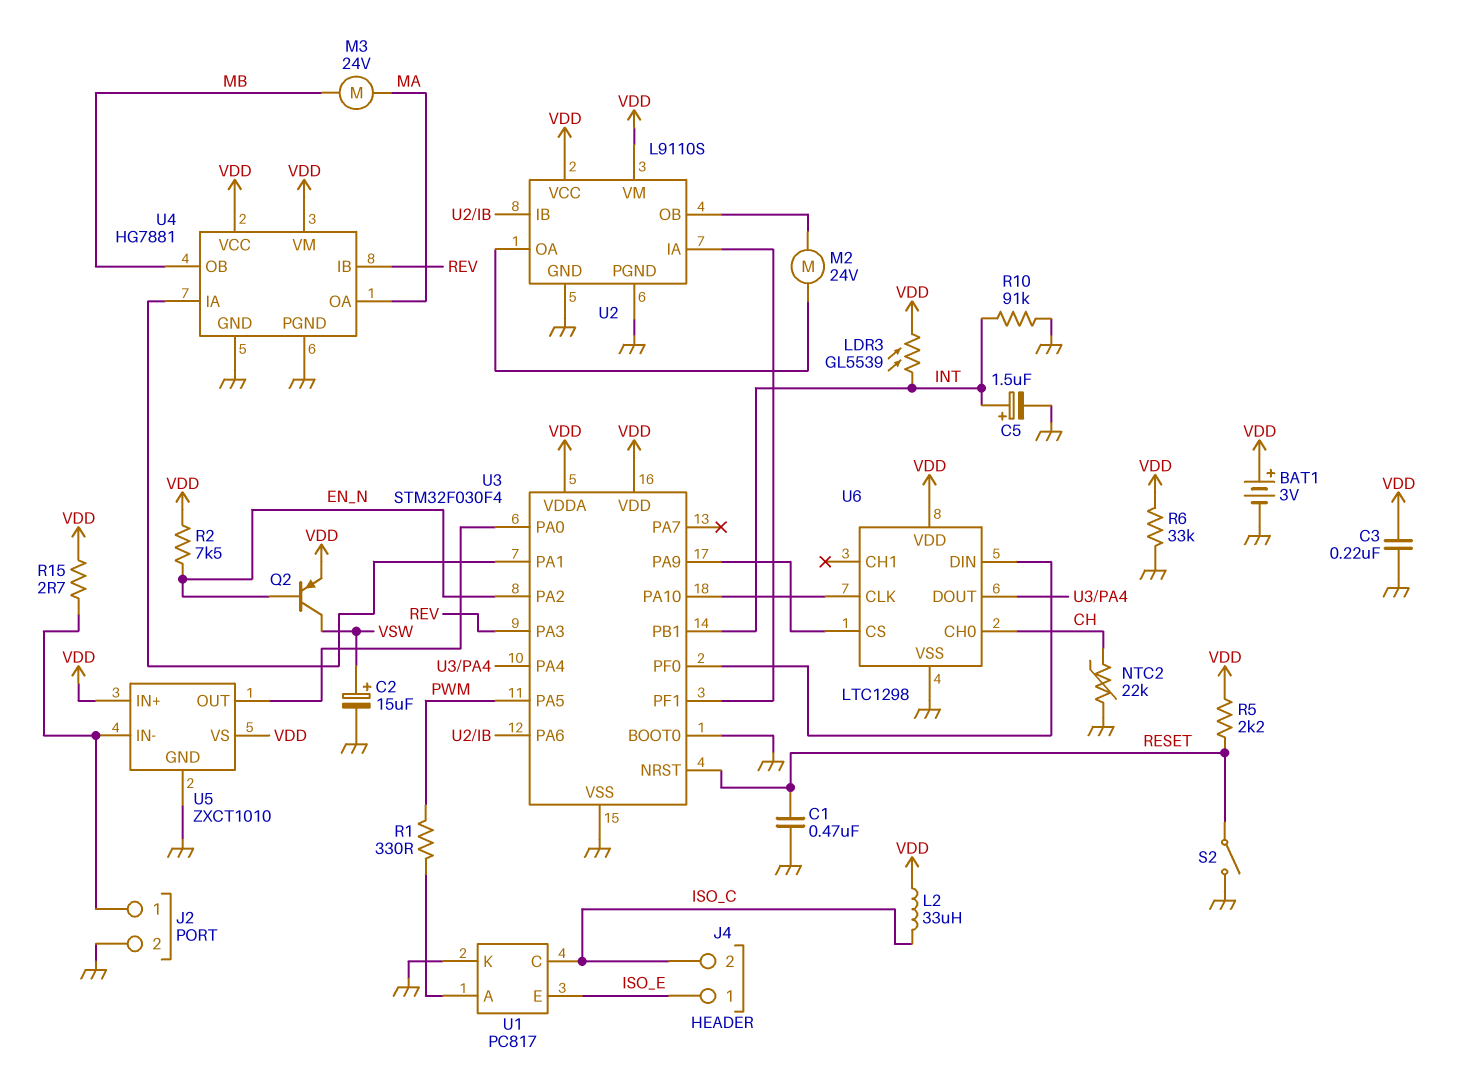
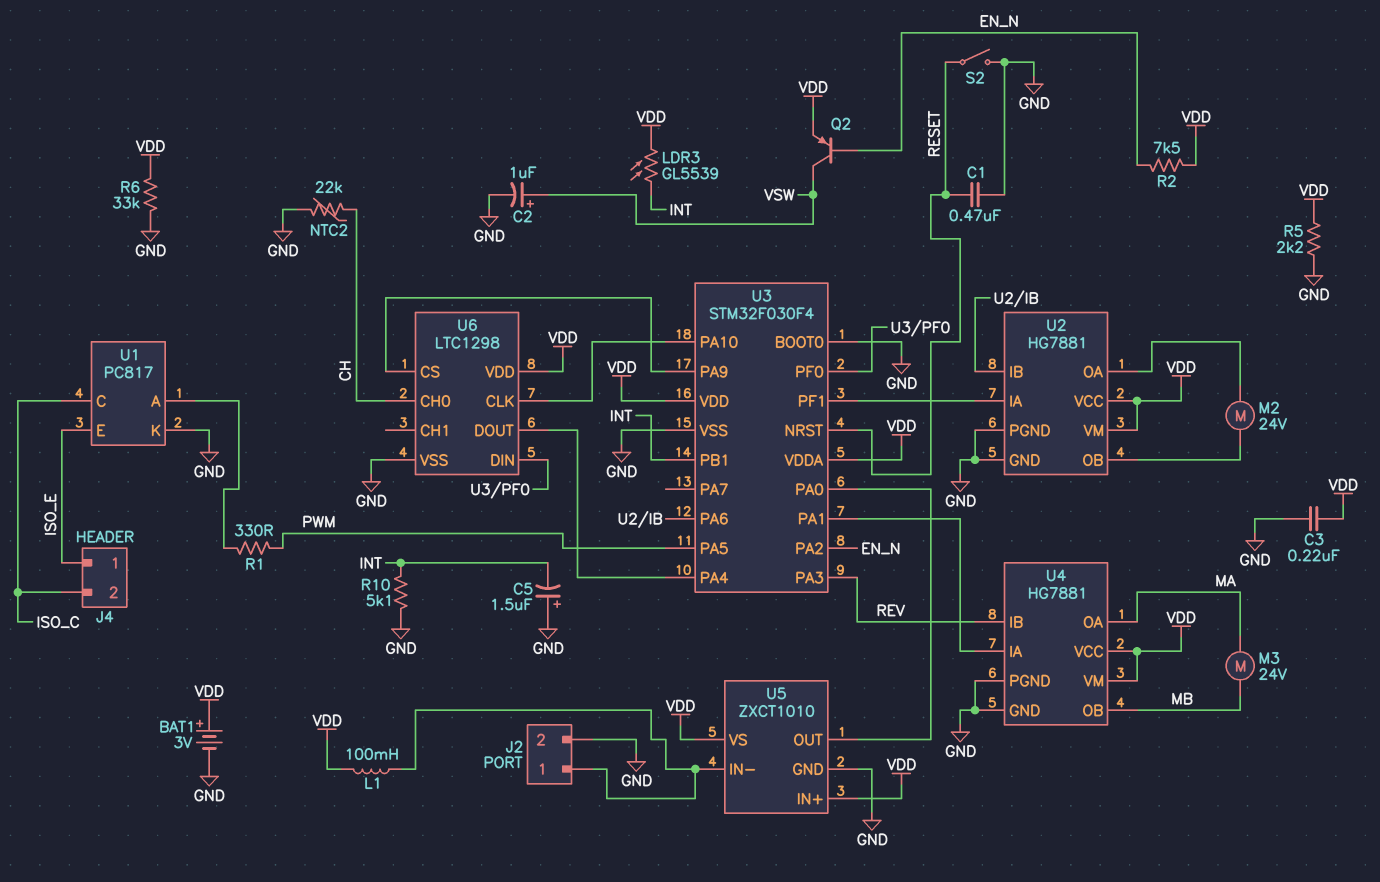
C2: 15uF (plus VSW, minus GND) -> 1uF (plus VSW, minus GND)
C5: 1.5uF (plus INT, minus GND) -> 1.5uF (plus GND, minus INT)
L1: none -> 100mH (J2/1, VDD)
L2: 33uH (ISO_C, VDD) -> none
R5: 2.2k (RESET, VDD) -> 2.2k (GND, VDD)
R10: 91k (GND, INT) -> 5.1k (GND, INT)
R15: 2.7 (J2/1, VDD) -> none
U2: L9110S -> HG7881

